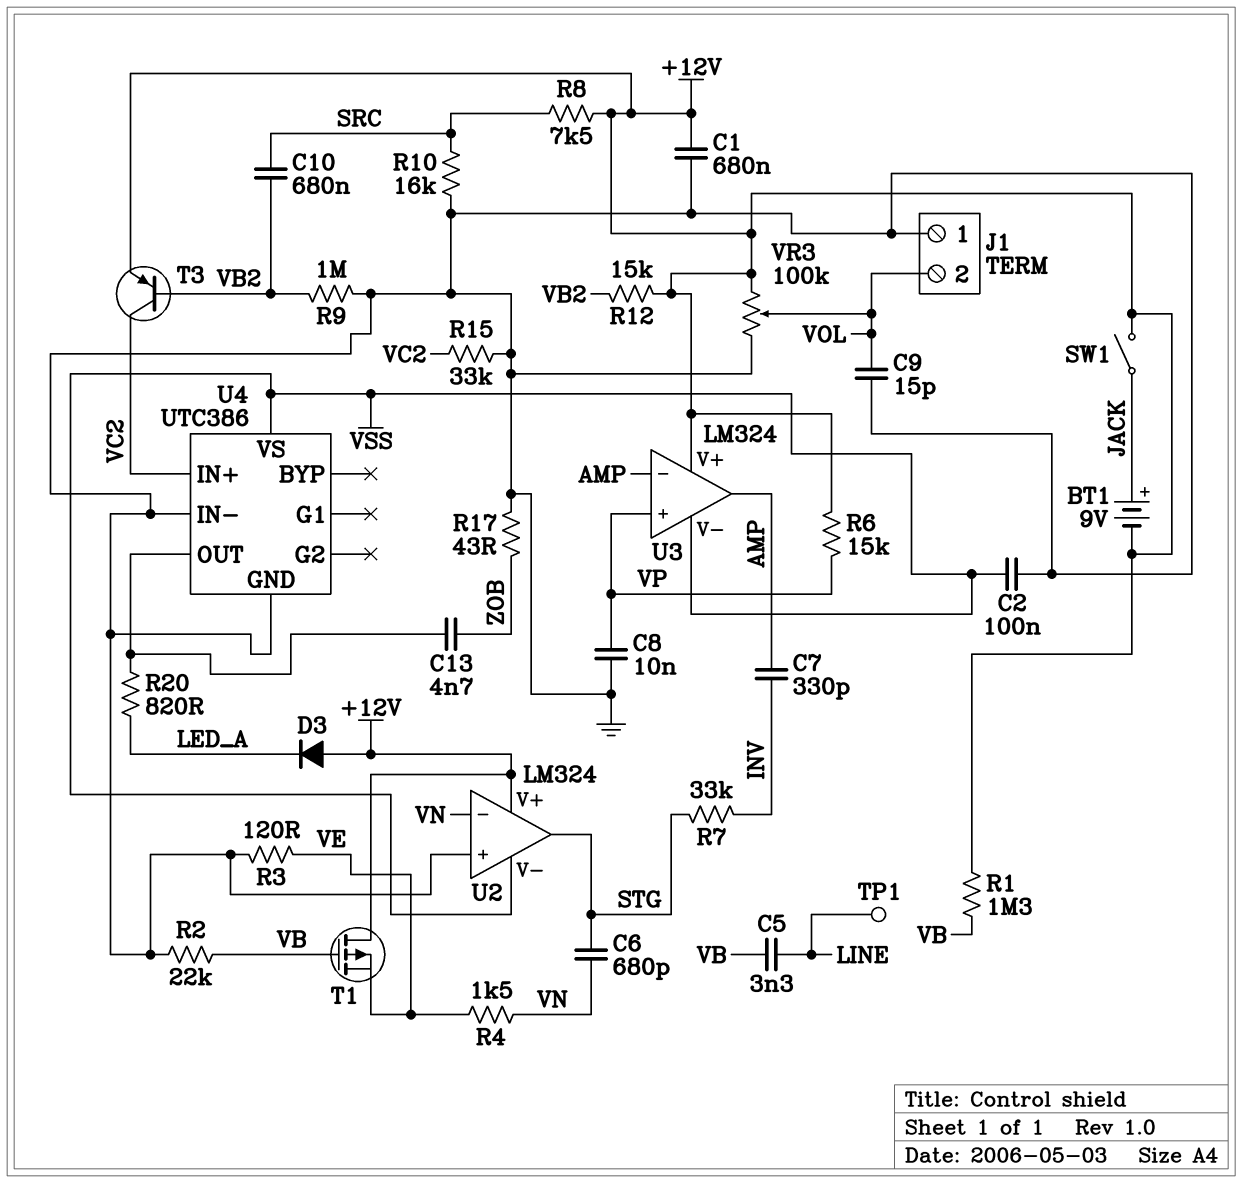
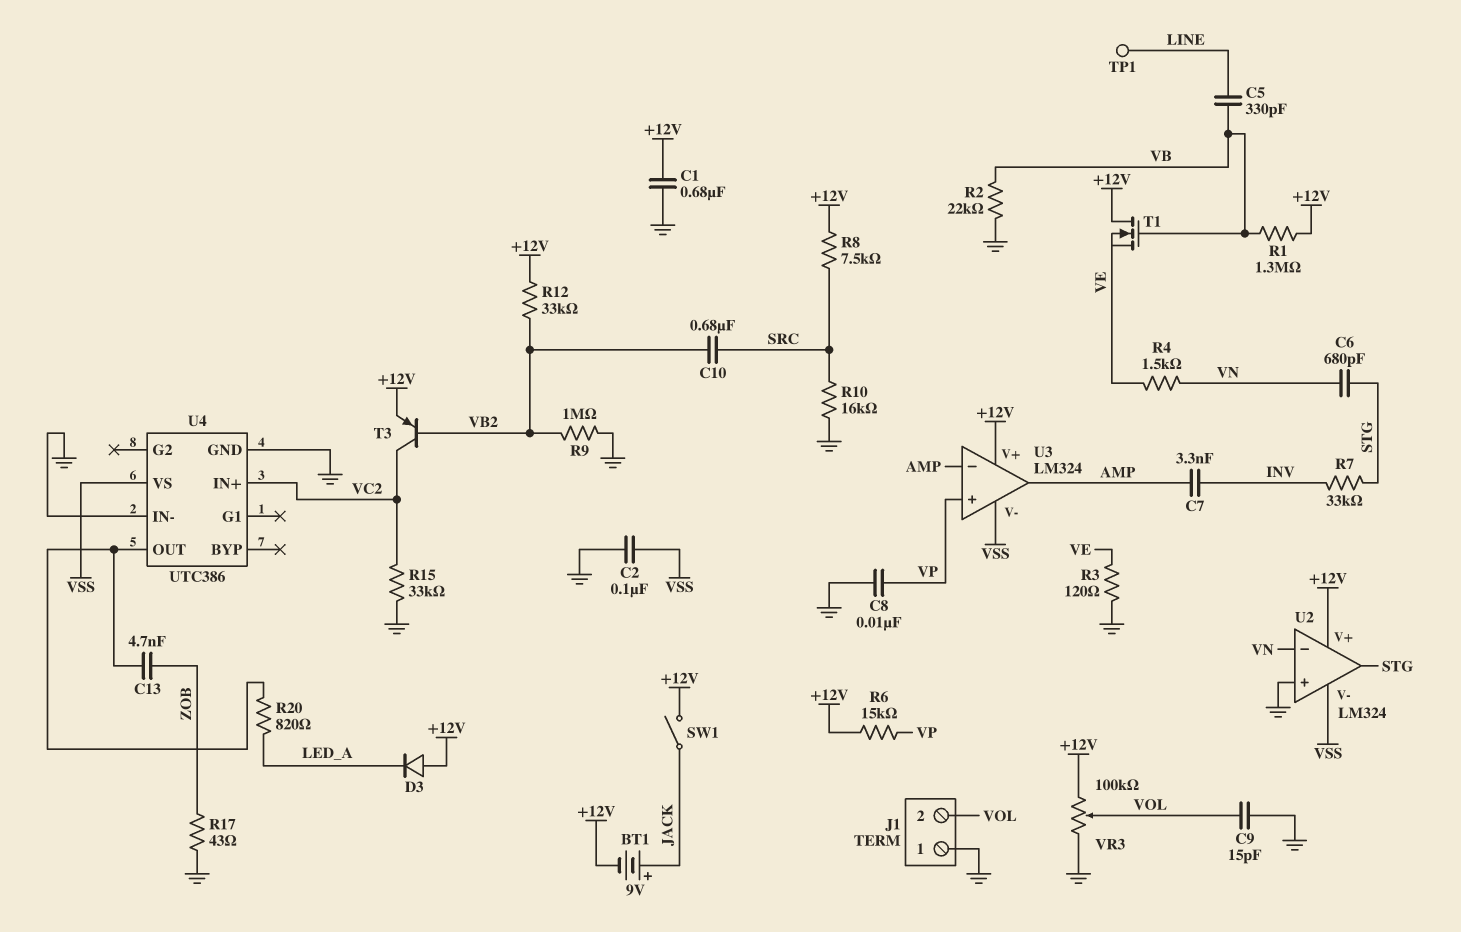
C5: 3.3nF (LINE, VB) -> 330pF (LINE, VB)
C7: 330pF (AMP, INV) -> 3.3nF (AMP, INV)
R12: 15k (+12V, VB2) -> 33k (+12V, VB2)
T1: PMOS (G VB, D +12V, S VE) -> NMOS (G VB, D +12V, S VE)

